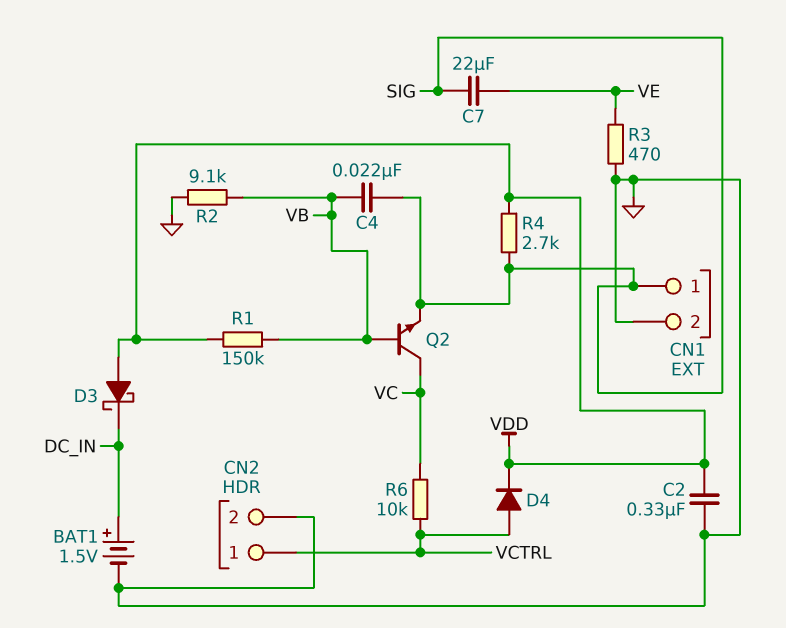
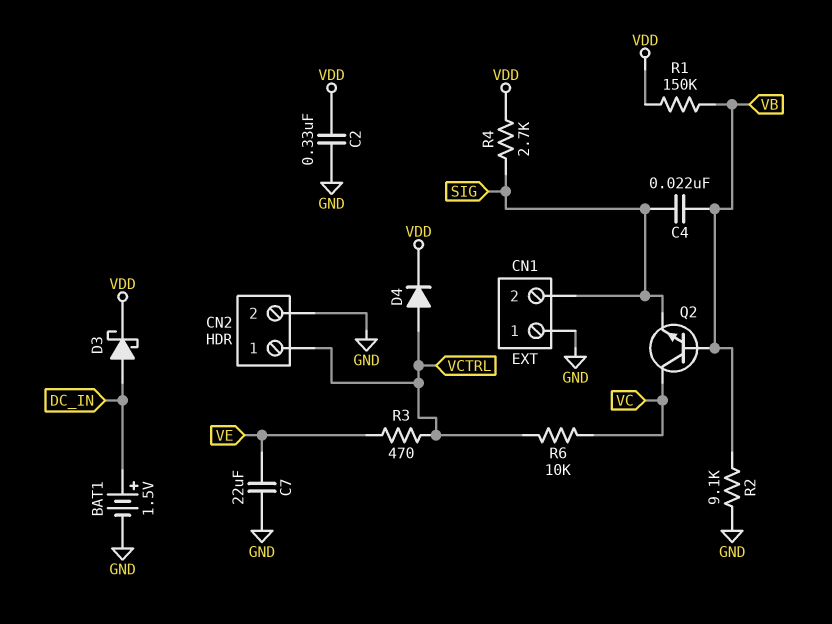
C7: 22uF (SIG, VE) -> 22uF (GND, VE)
CN1 pin 1: SIG -> GND
CN1 pin 2: GND -> SIG
D3: schottky (A VDD, K DC_IN) -> schottky (A DC_IN, K VDD)
R3: 470 (GND, VE) -> 470 (VCTRL, VE)

